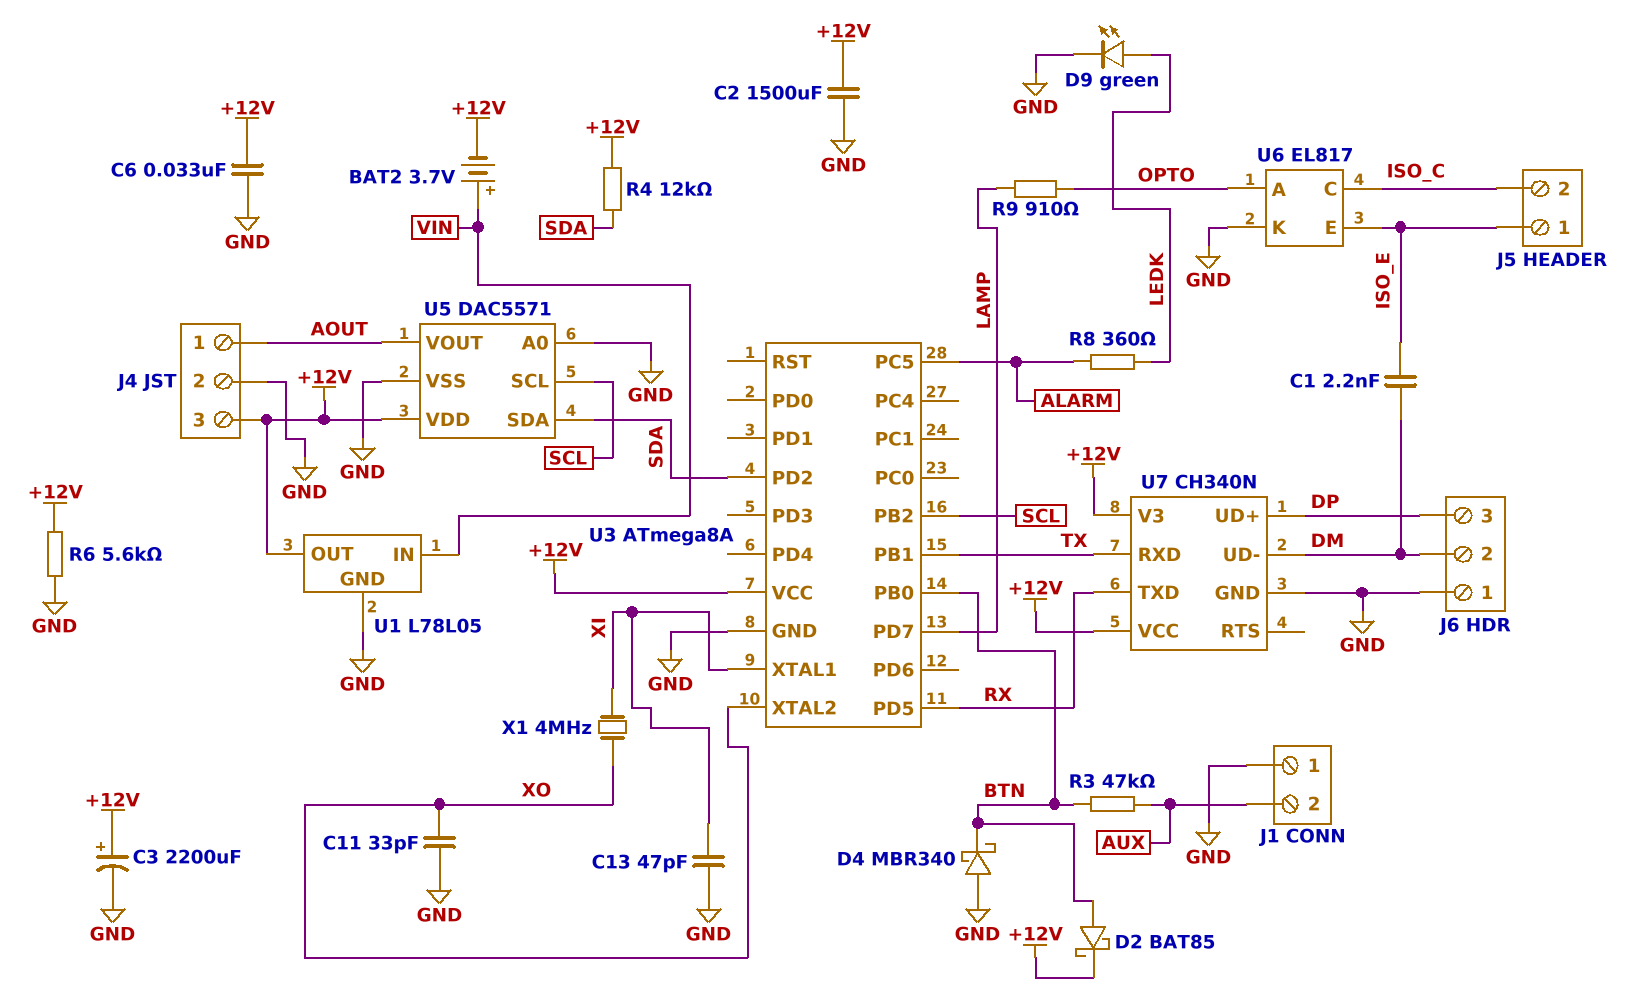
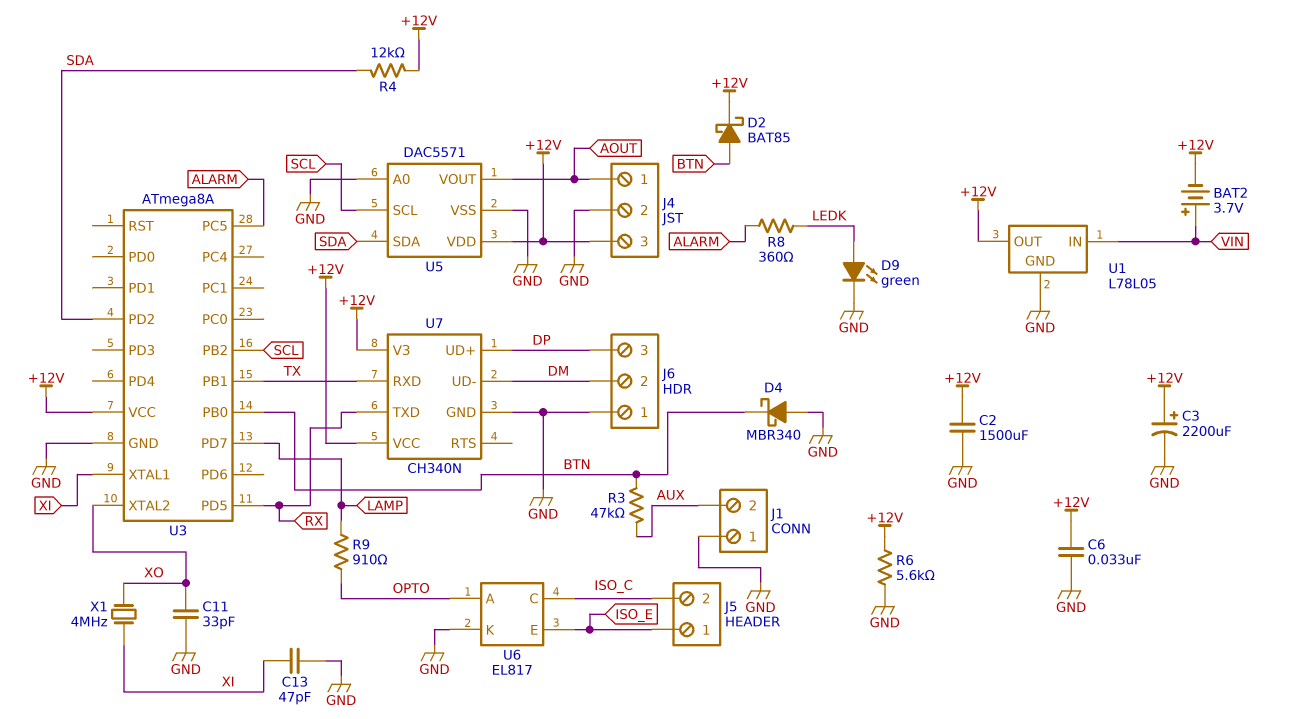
C1: 2.2nF (DM, ISO_E) -> none

